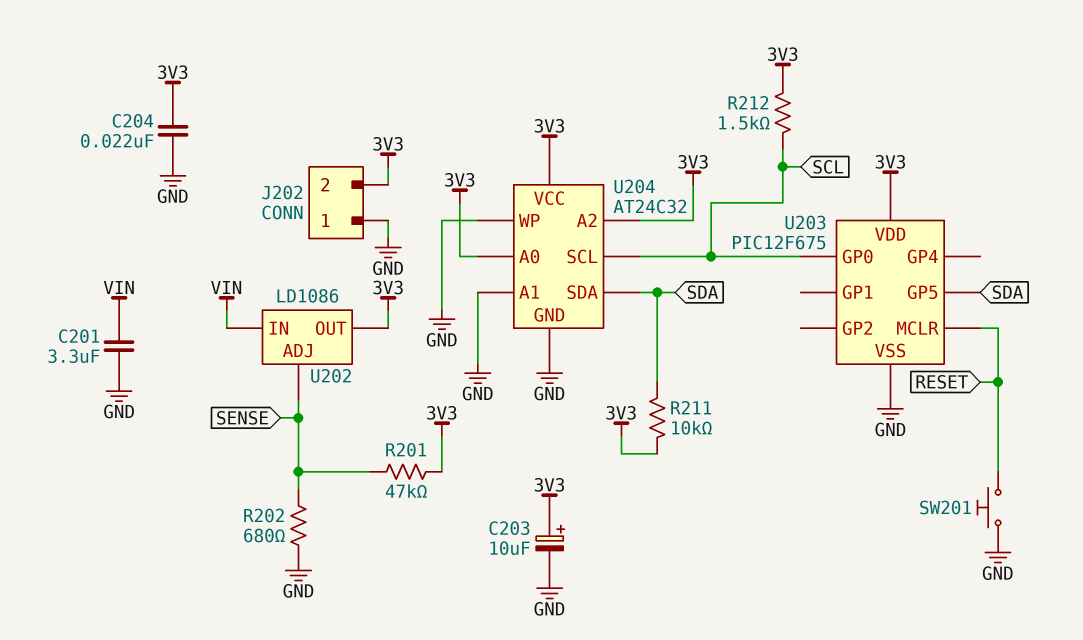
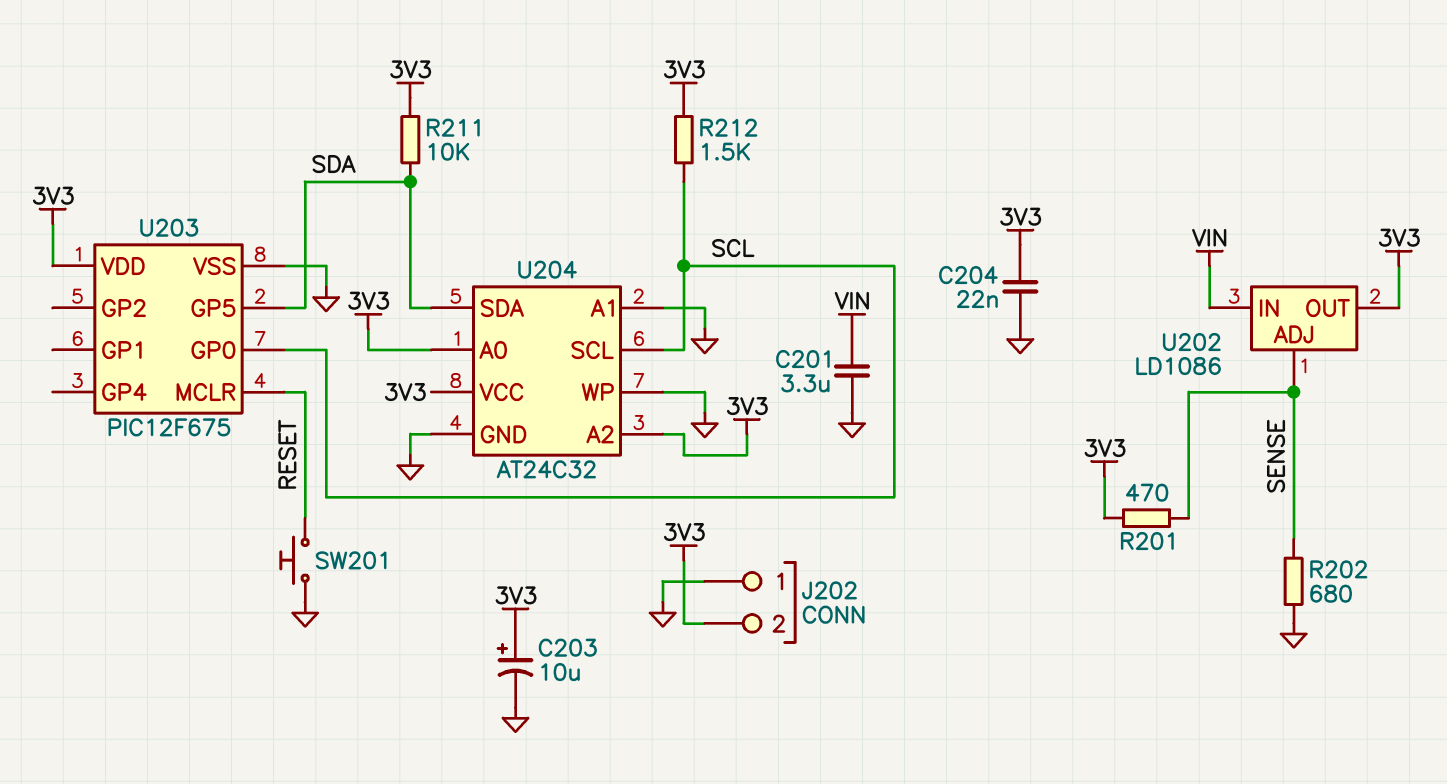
R201: 47k (3V3, SENSE) -> 470 (3V3, SENSE)

